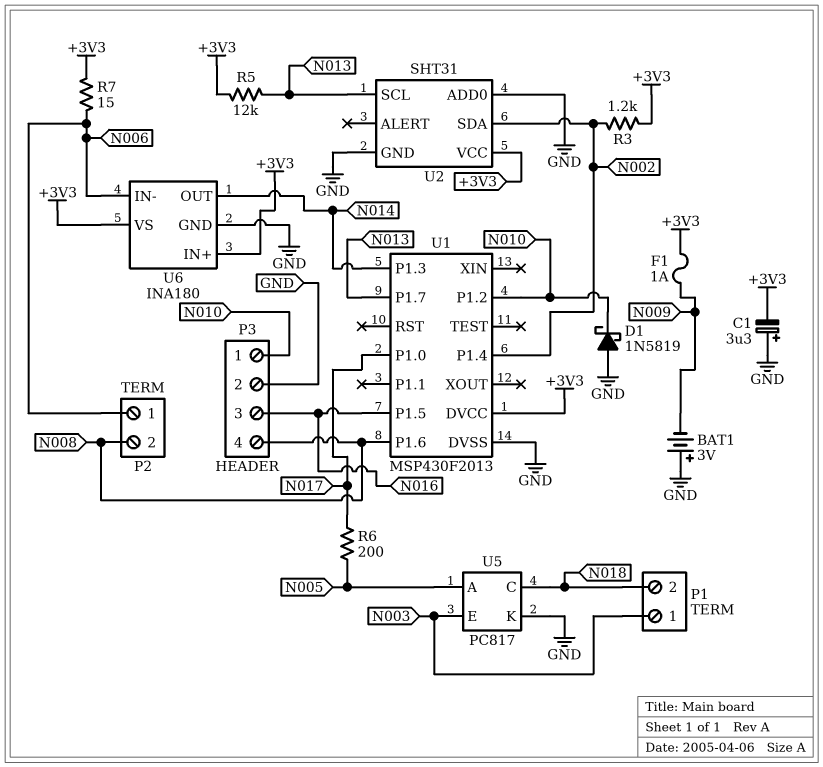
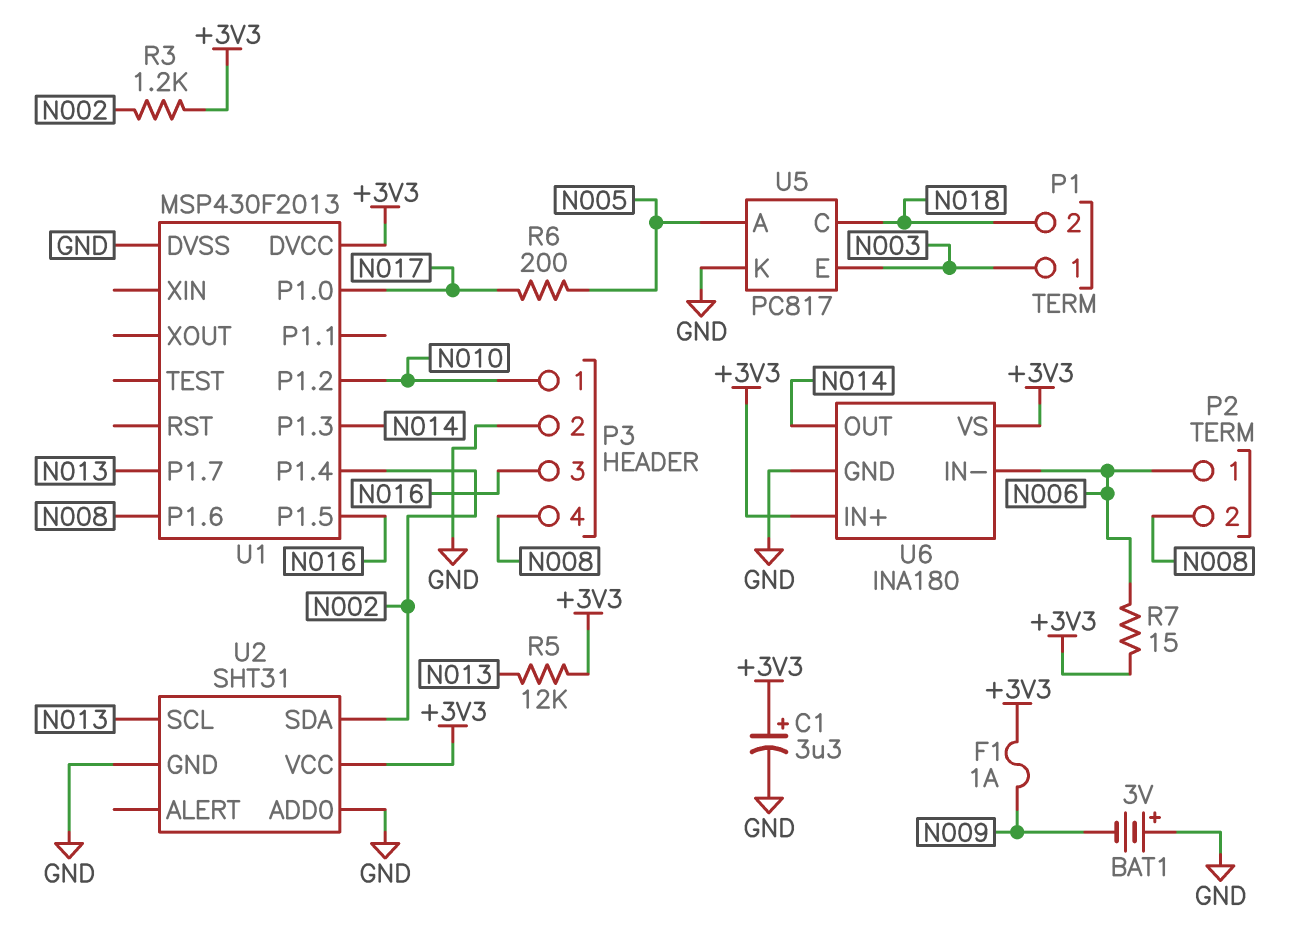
C1: 3.3uF (plus GND, minus +3V3) -> 3.3uF (plus +3V3, minus GND)
D1: schottky 1N5819 (A GND, K N010) -> none

